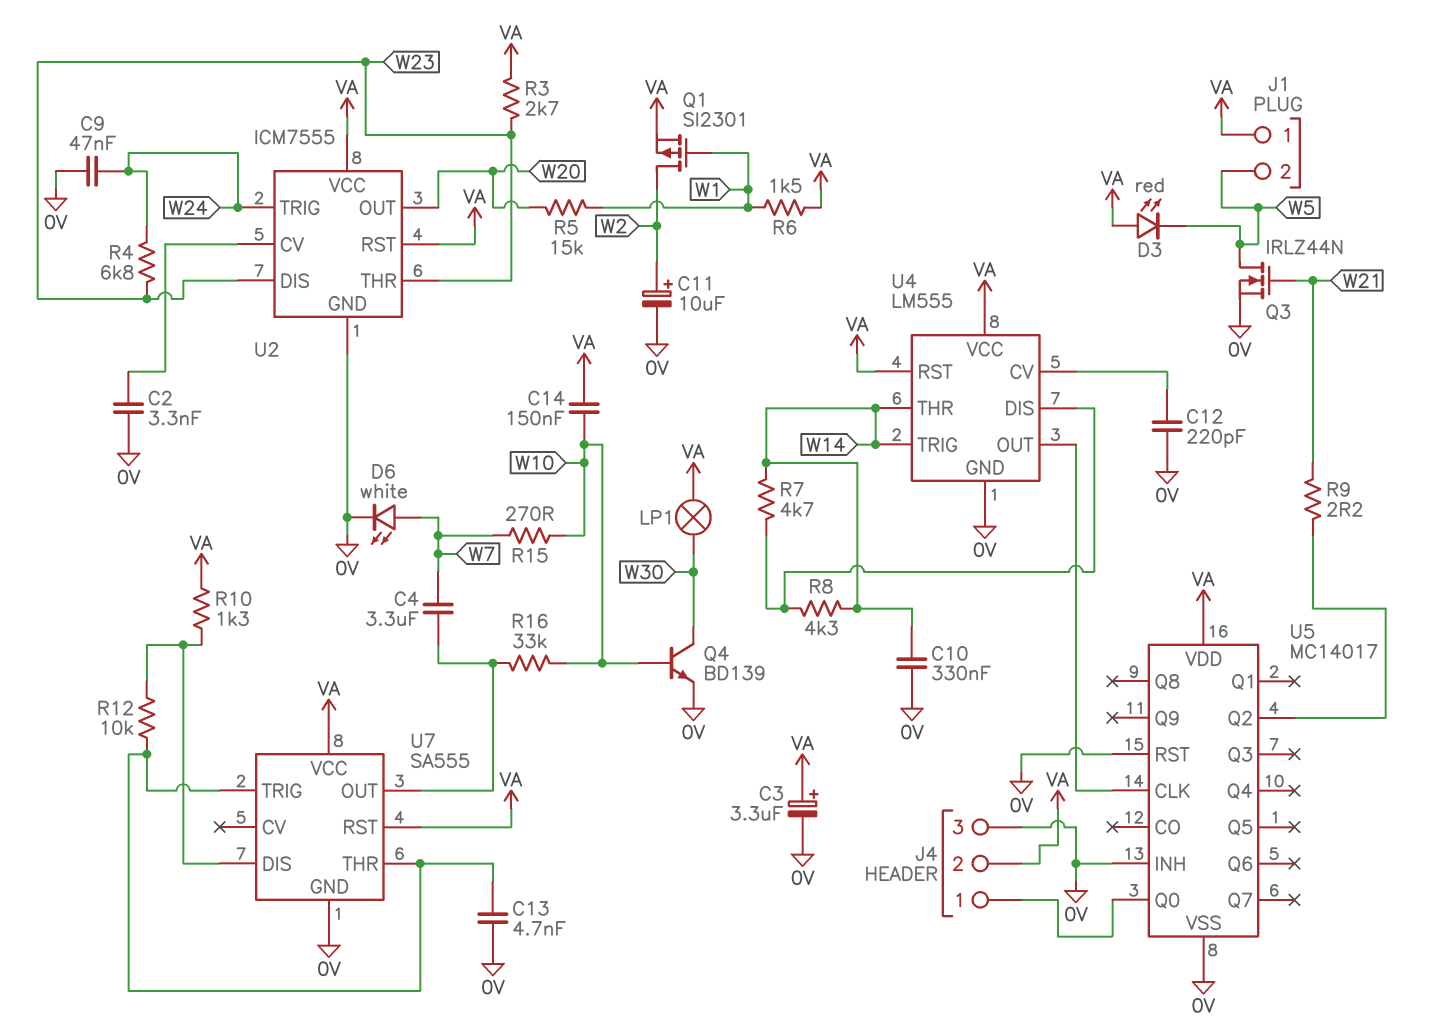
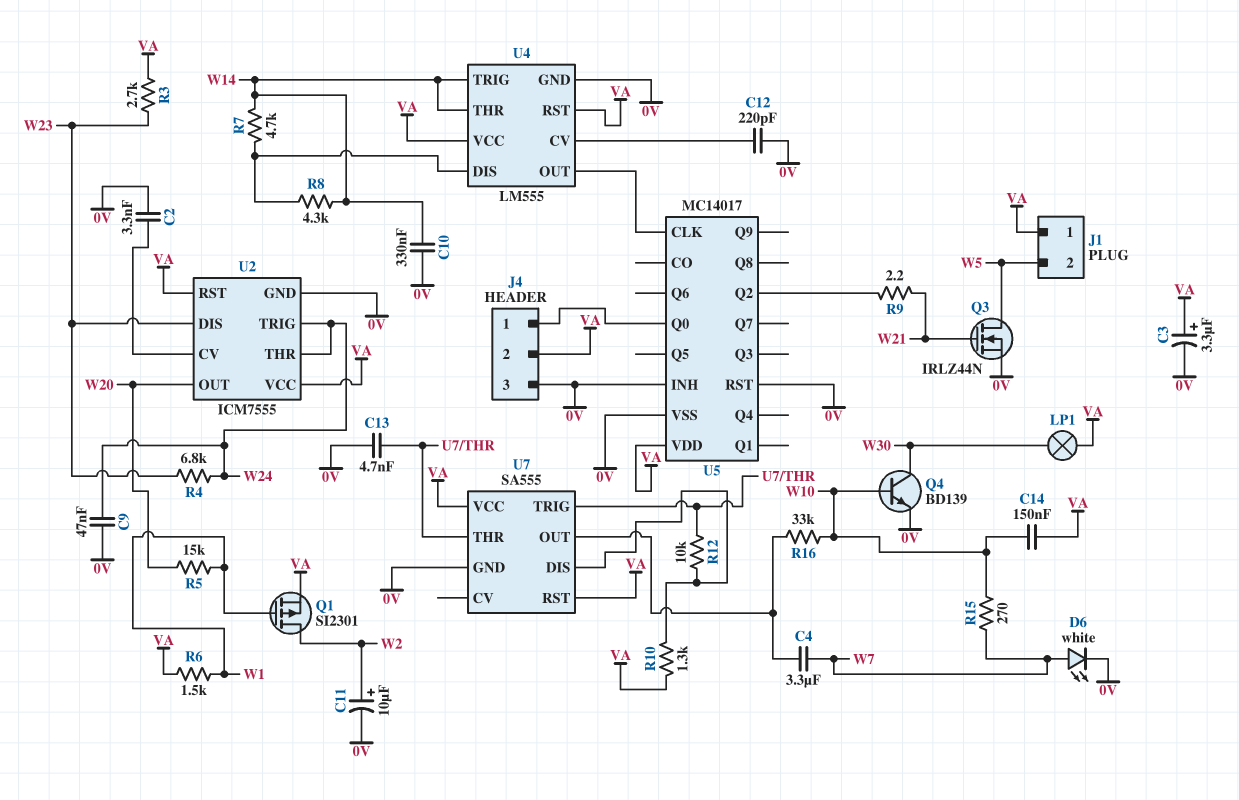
D3: LED red (A VA, K W5) -> none
U2 pin THR: W23 -> W24

